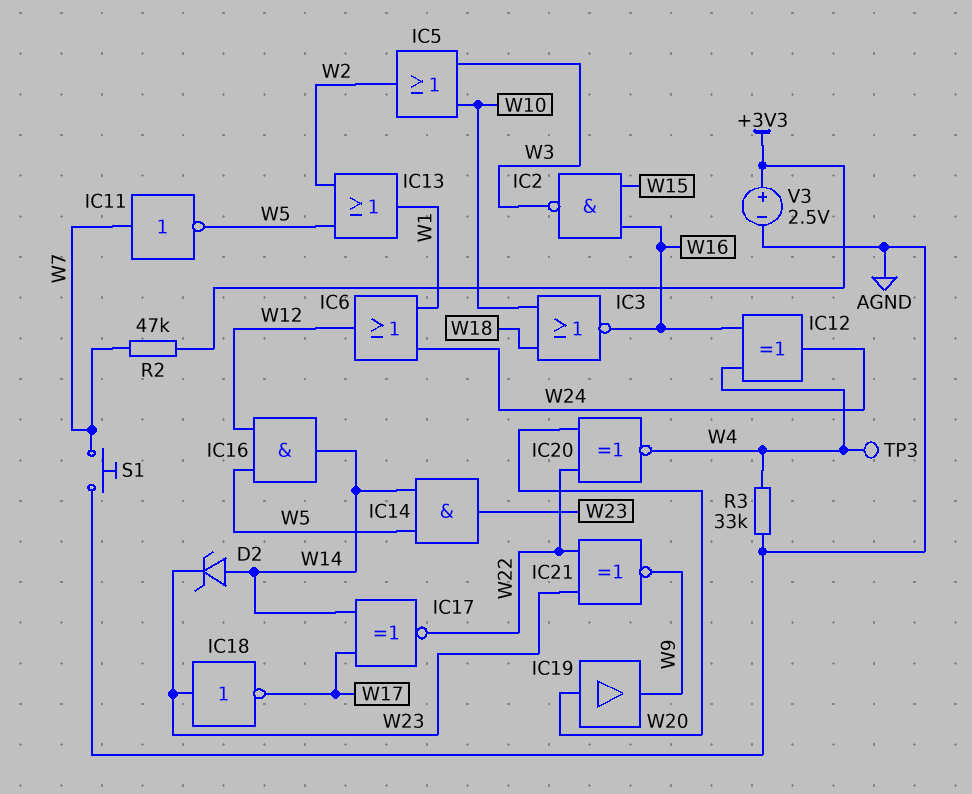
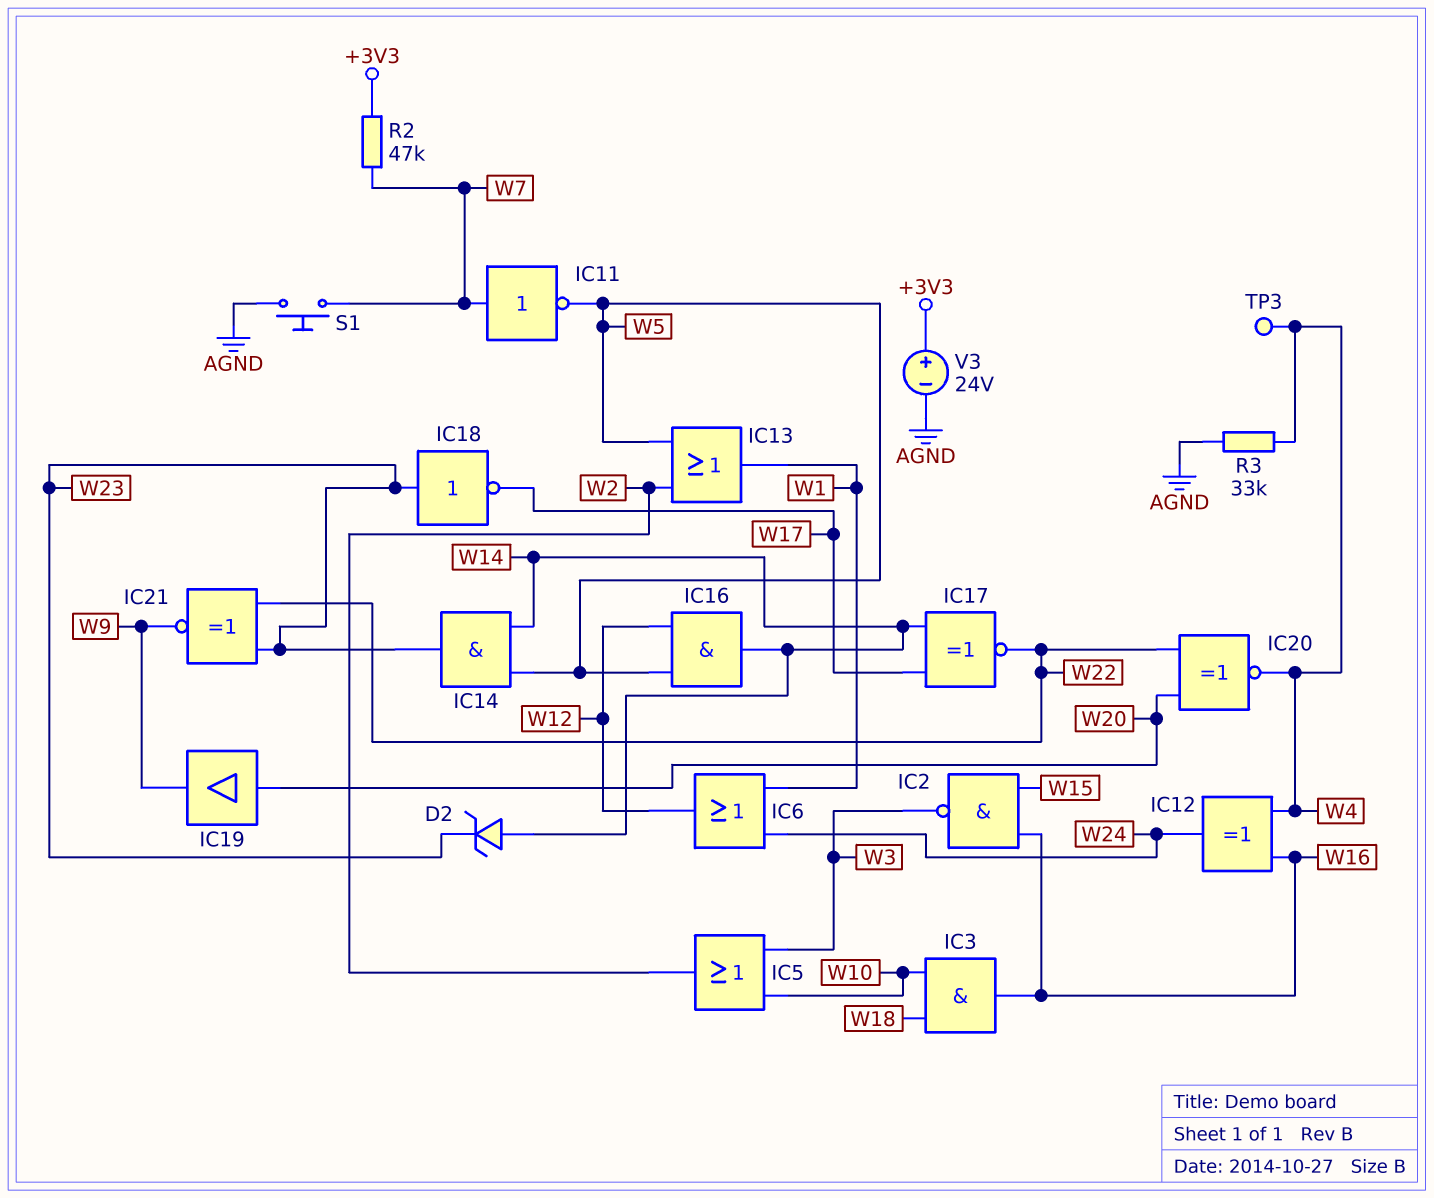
IC3: NOR (in W10, in W18, out W16) -> AND (in W10, in W18, out W16)
V3: 2.5V (plus +3V3, minus AGND) -> 24V (plus +3V3, minus AGND)

